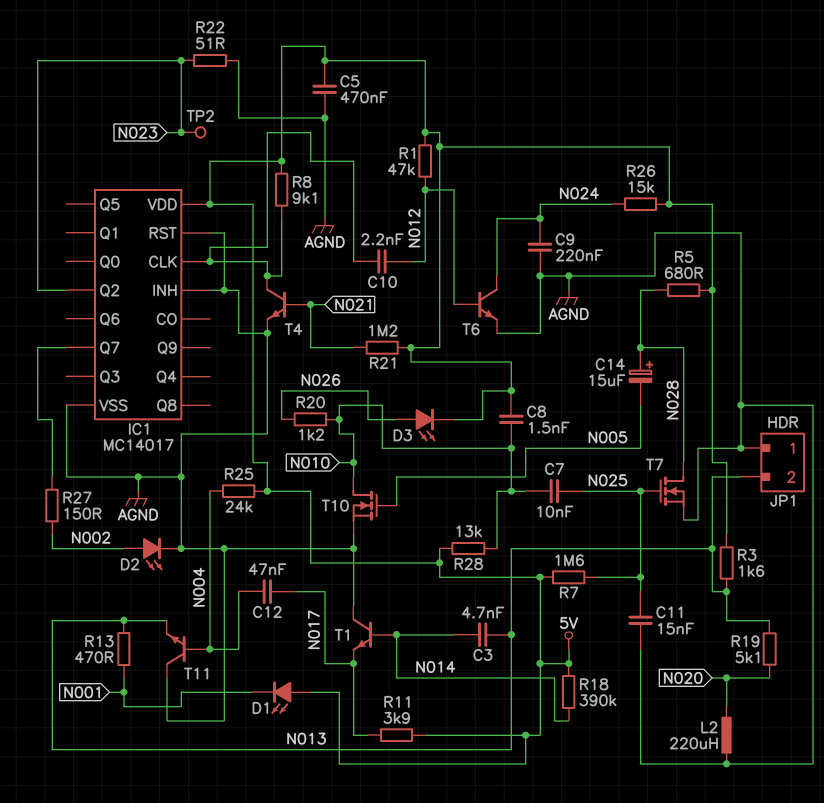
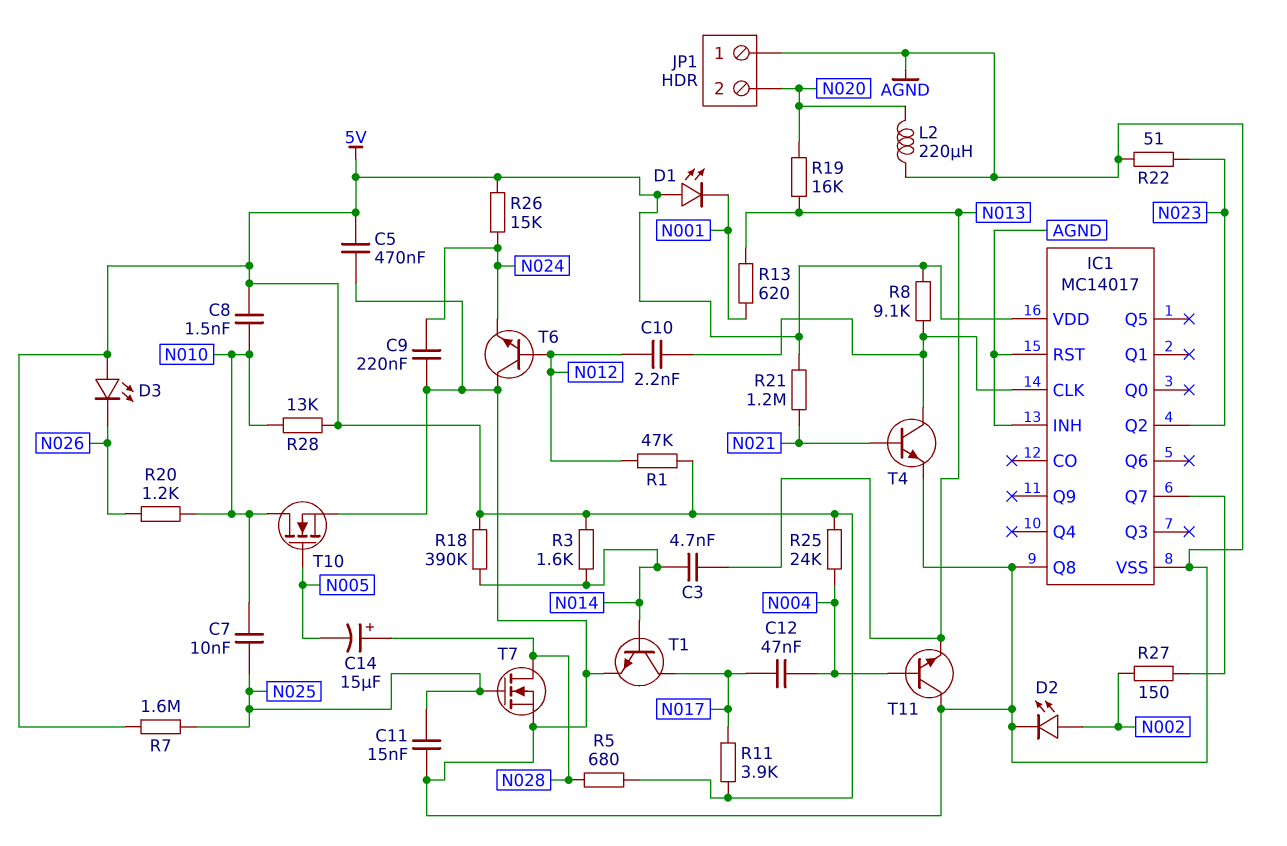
D3: LED (A N026, K 5V) -> LED (A 5V, K N026)
IC1 pin Q8: none -> AGND
JP1 pin 2: N013 -> N020
R3: 1.6k (5V, N013) -> 1.6k (5V, N014)
R13: 470 (N001, N013) -> 620 (N001, N013)
R19: 5.1k (N013, N020) -> 16k (N013, N020)
T1: NPN (B N014, C AGND, E N017) -> NPN (B N014, C N017, E AGND)
T6: NPN (B N012, C N024, E AGND) -> NPN (B N012, C AGND, E N024)
TP2: test point (N023) -> none

